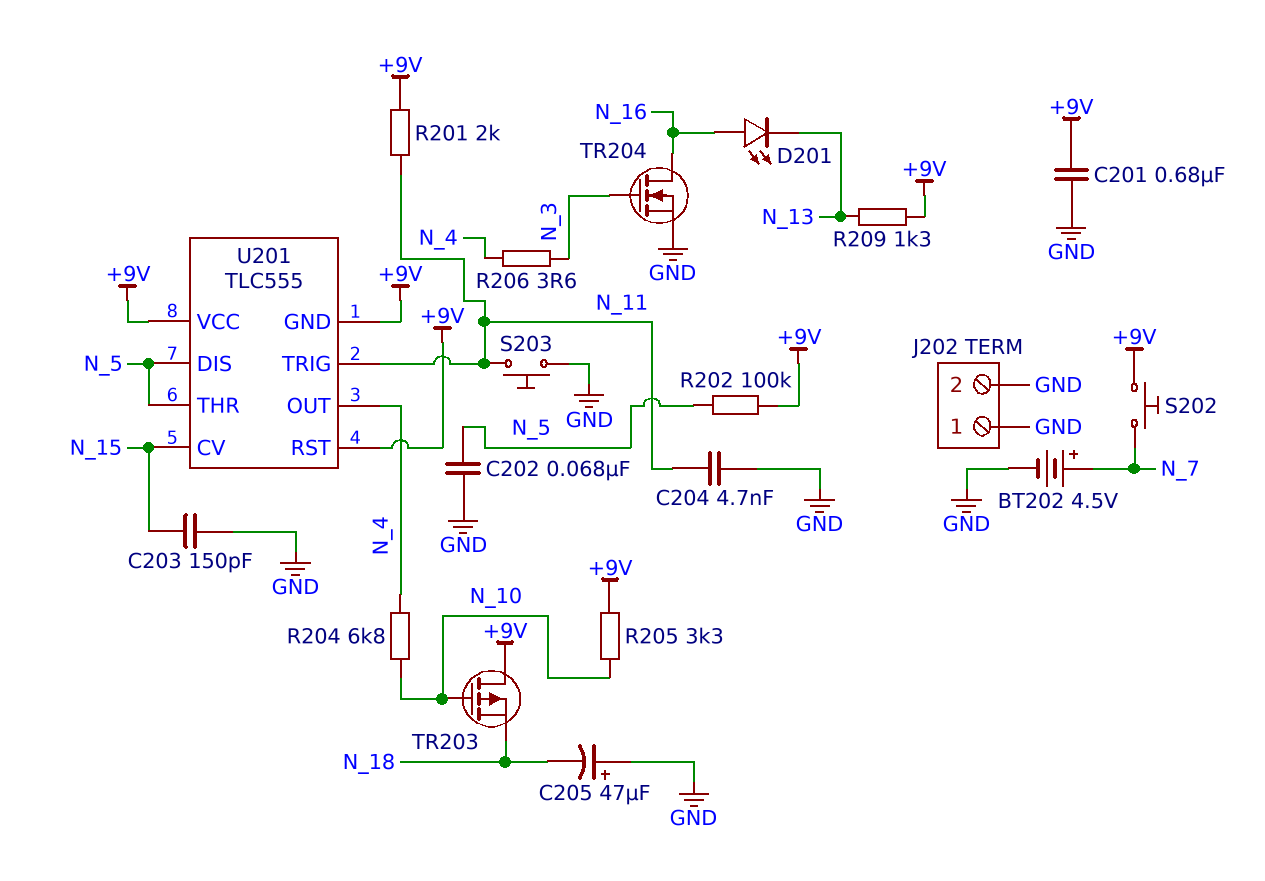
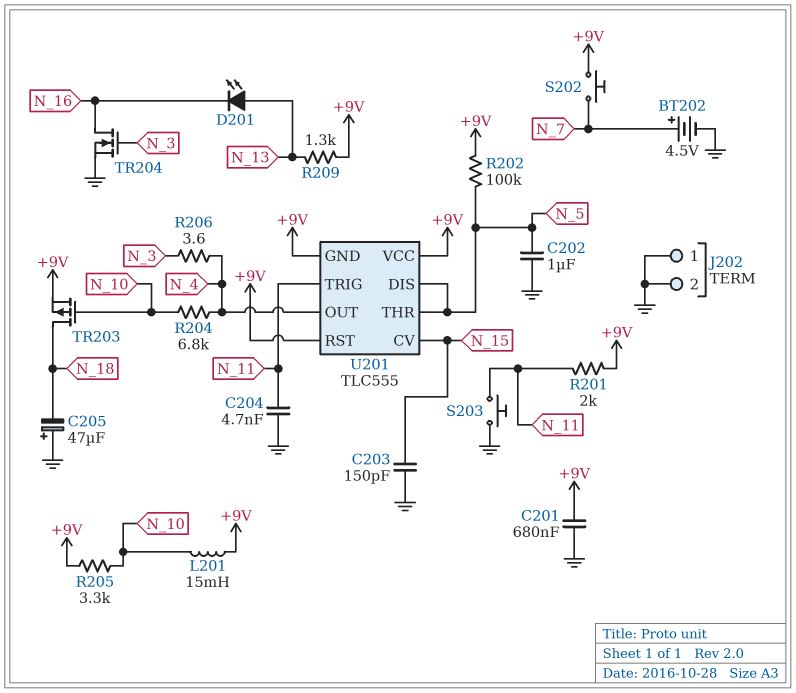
C202: 68nF (GND, N_5) -> 1uF (GND, N_5)
D201: LED (A N_16, K N_13) -> LED (A N_13, K N_16)
L201: none -> 15mH (+9V, N_10)
TR203: PMOS (G N_10, D +9V, S N_18) -> PMOS (G N_10, D N_18, S +9V)

